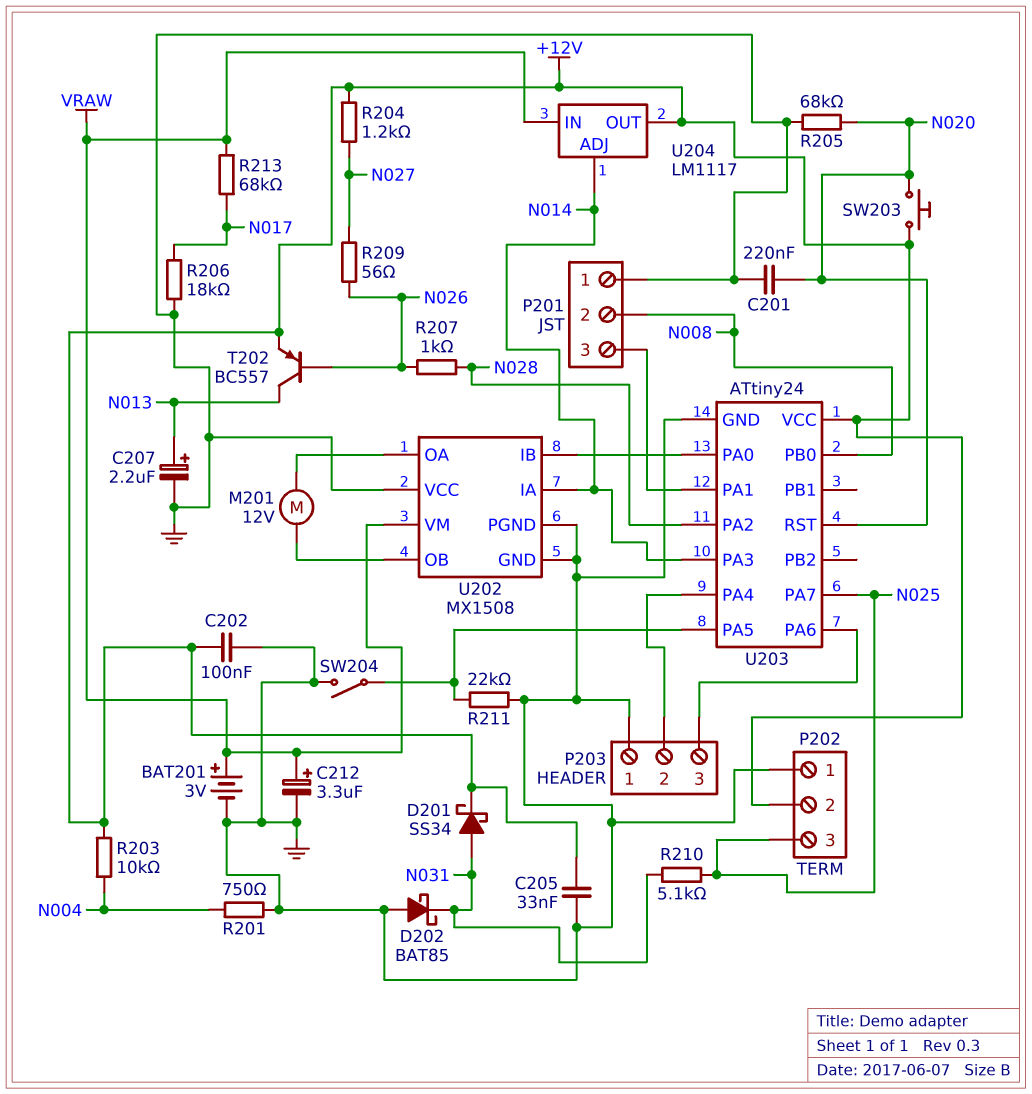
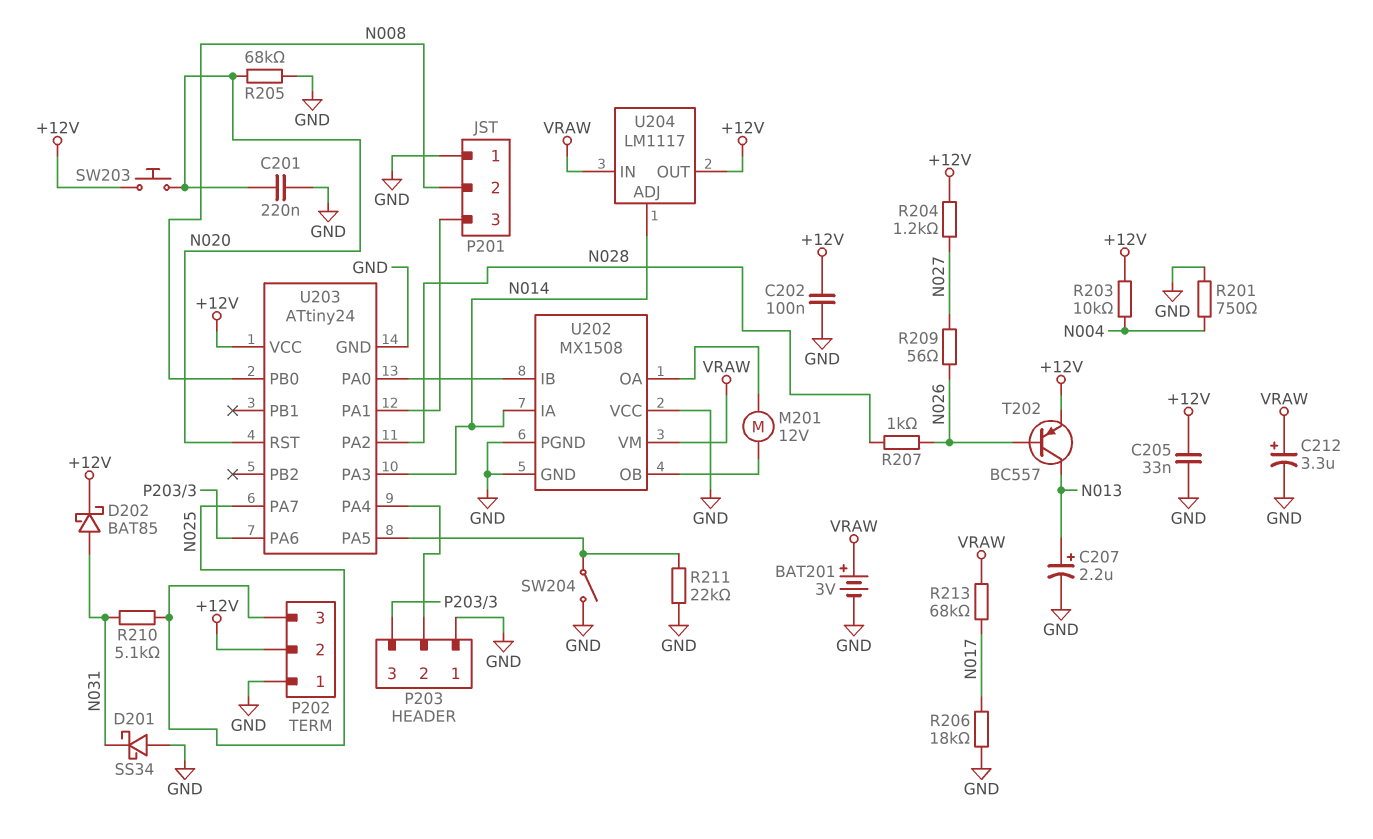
D201: schottky SS34 (A N031, K +12V) -> schottky SS34 (A GND, K N031)
D202: schottky BAT85 (A GND, K N031) -> schottky BAT85 (A N031, K +12V)

